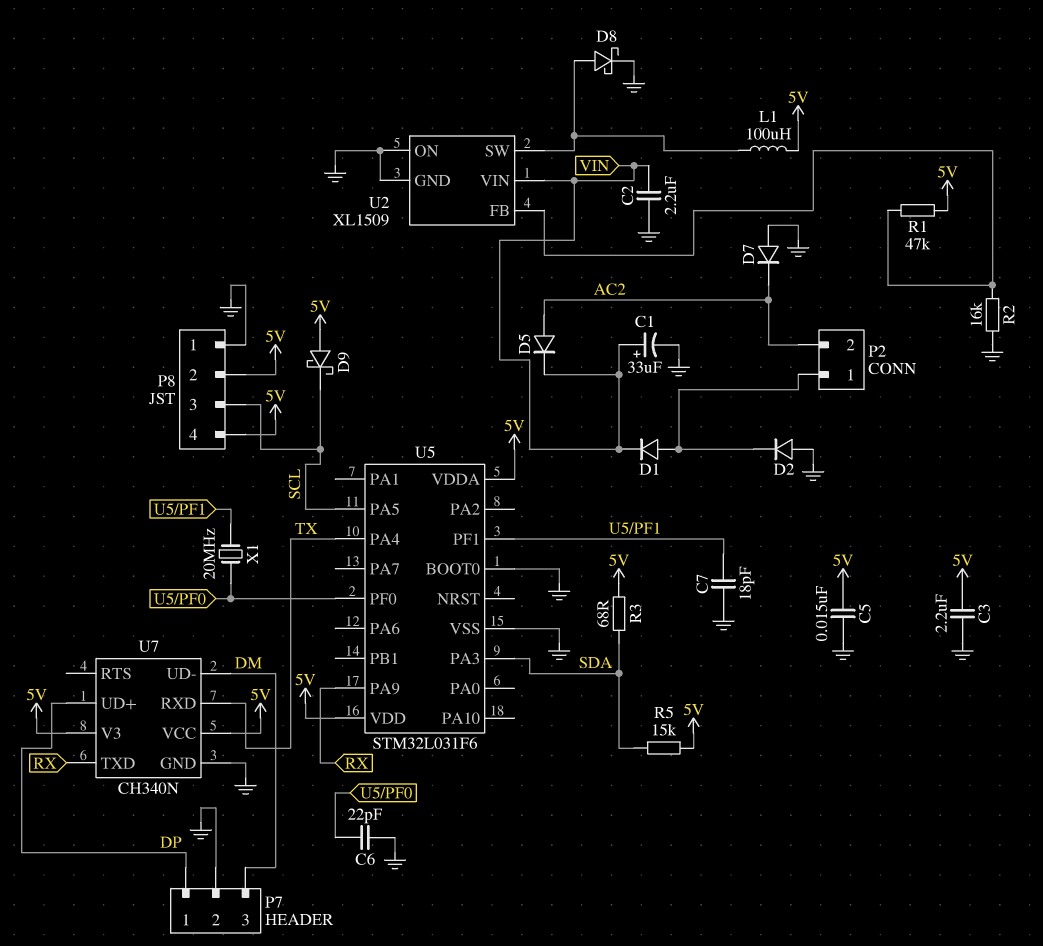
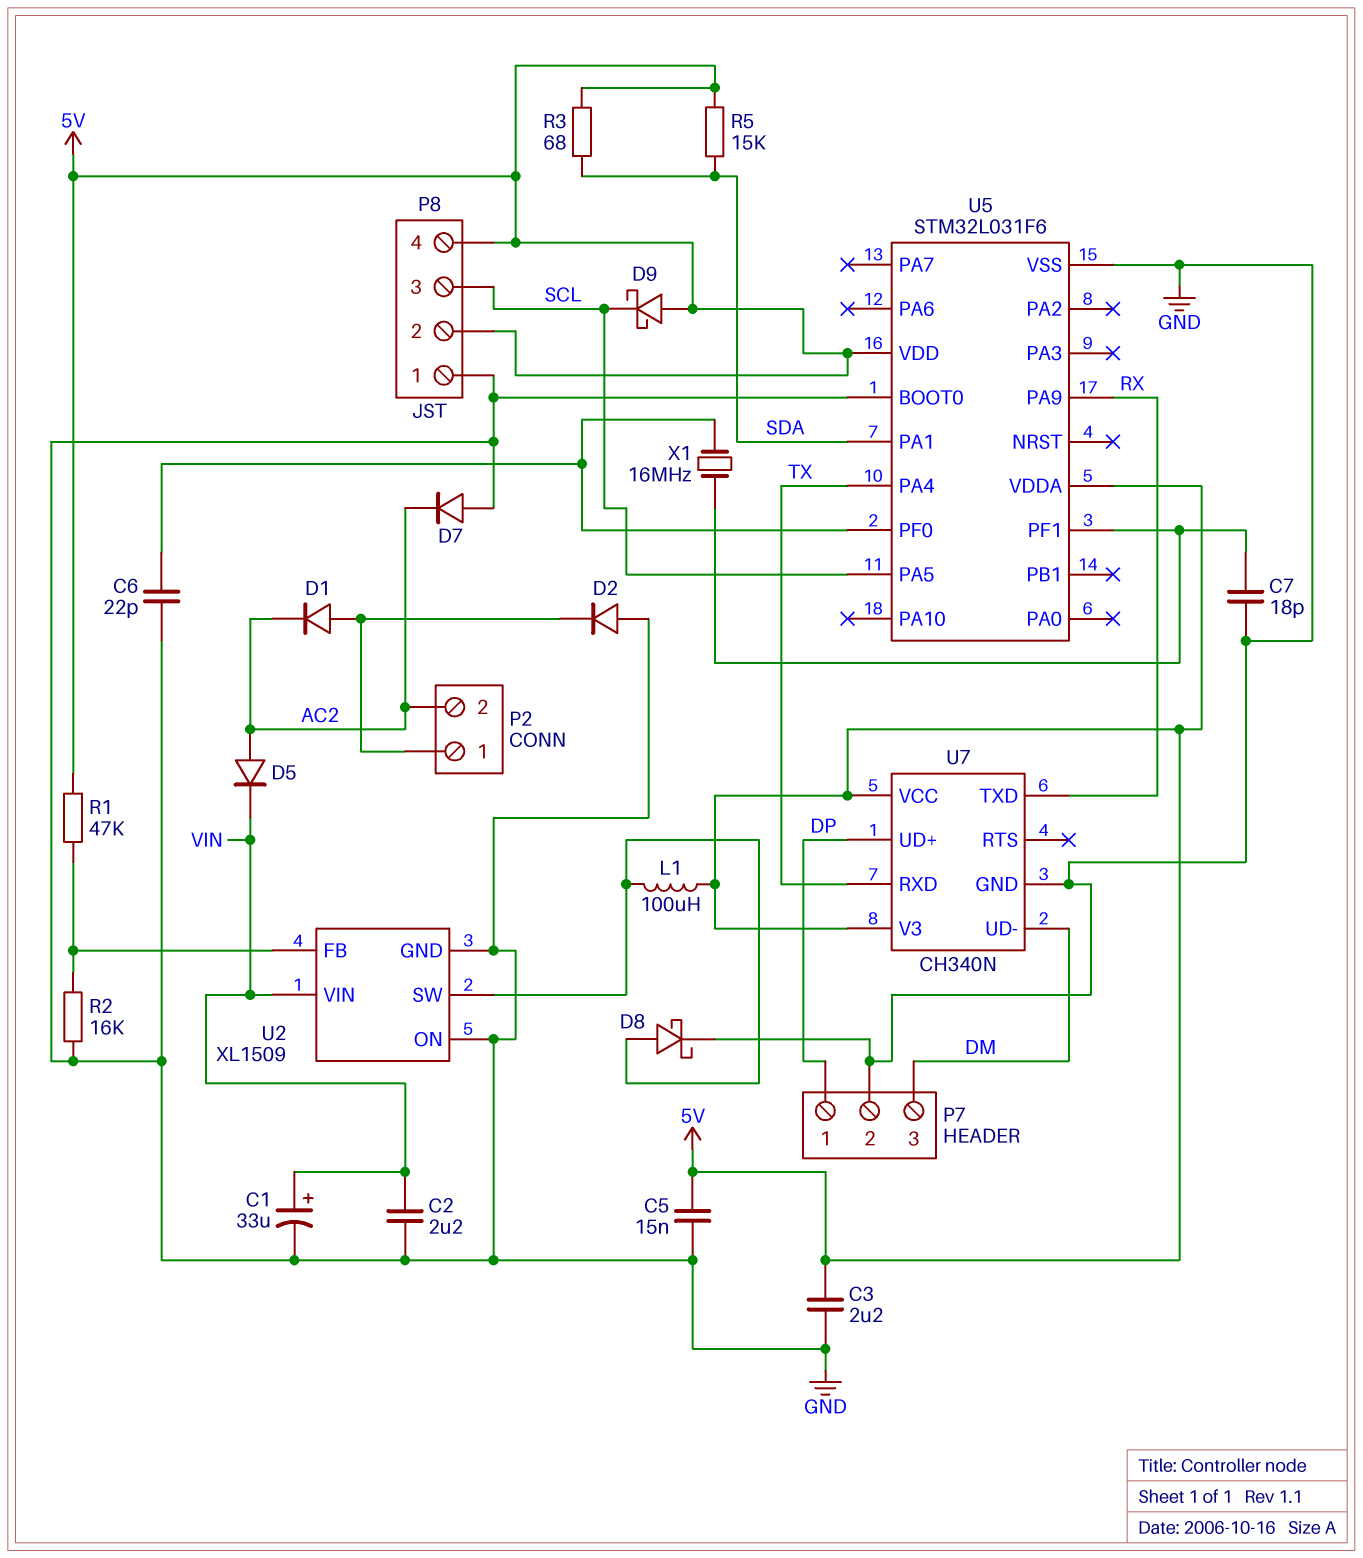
D1: diode (A P2/1, K VIN) -> diode (A P2/1, K AC2)
U5 pin PA1: none -> SDA
U5 pin PA3: SDA -> none
X1: 20MHz (U5/PF0, U5/PF1) -> 16MHz (U5/PF0, U5/PF1)

